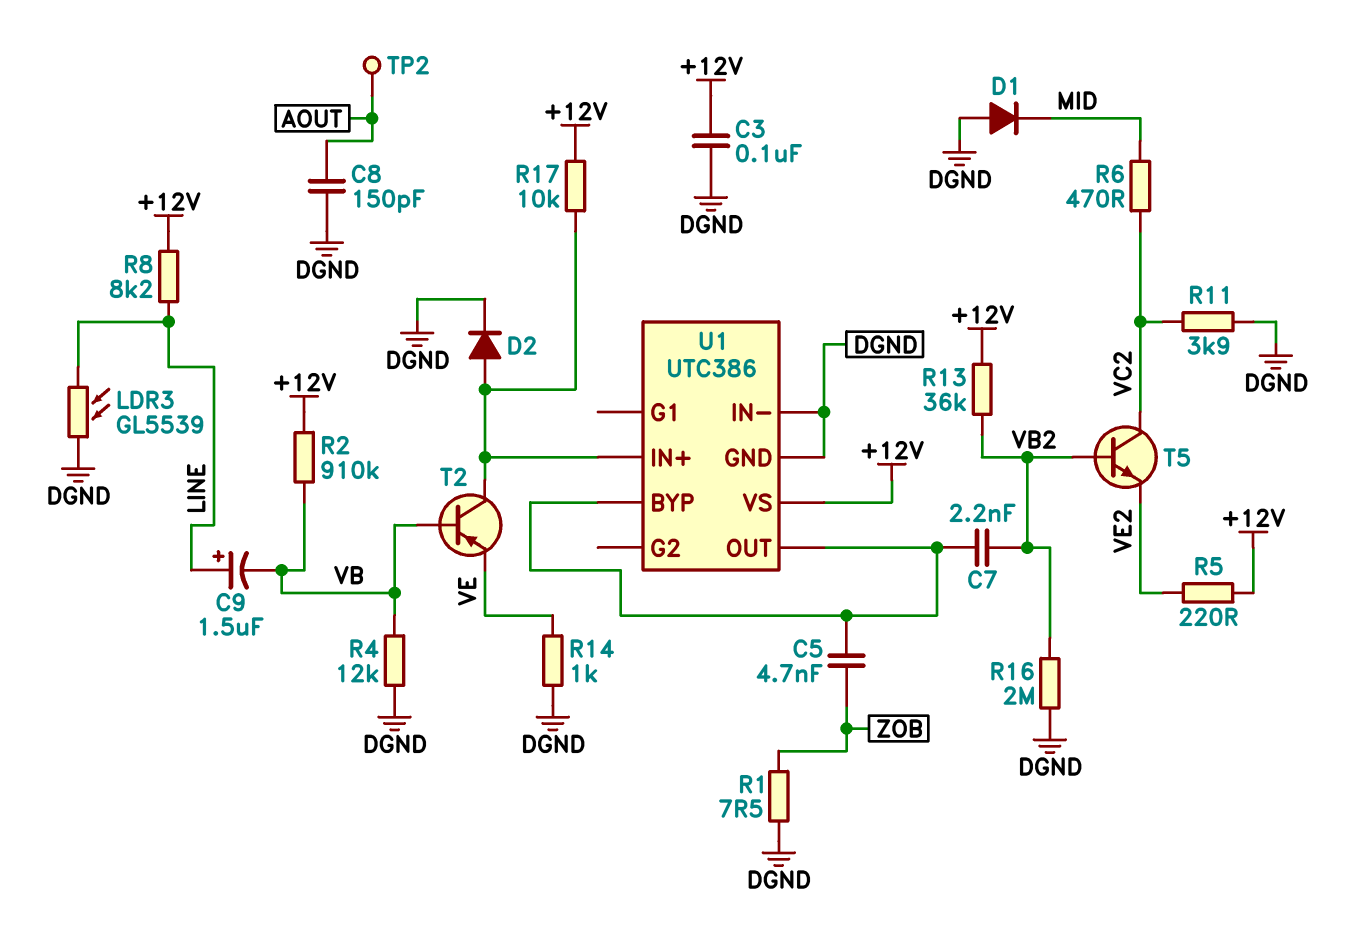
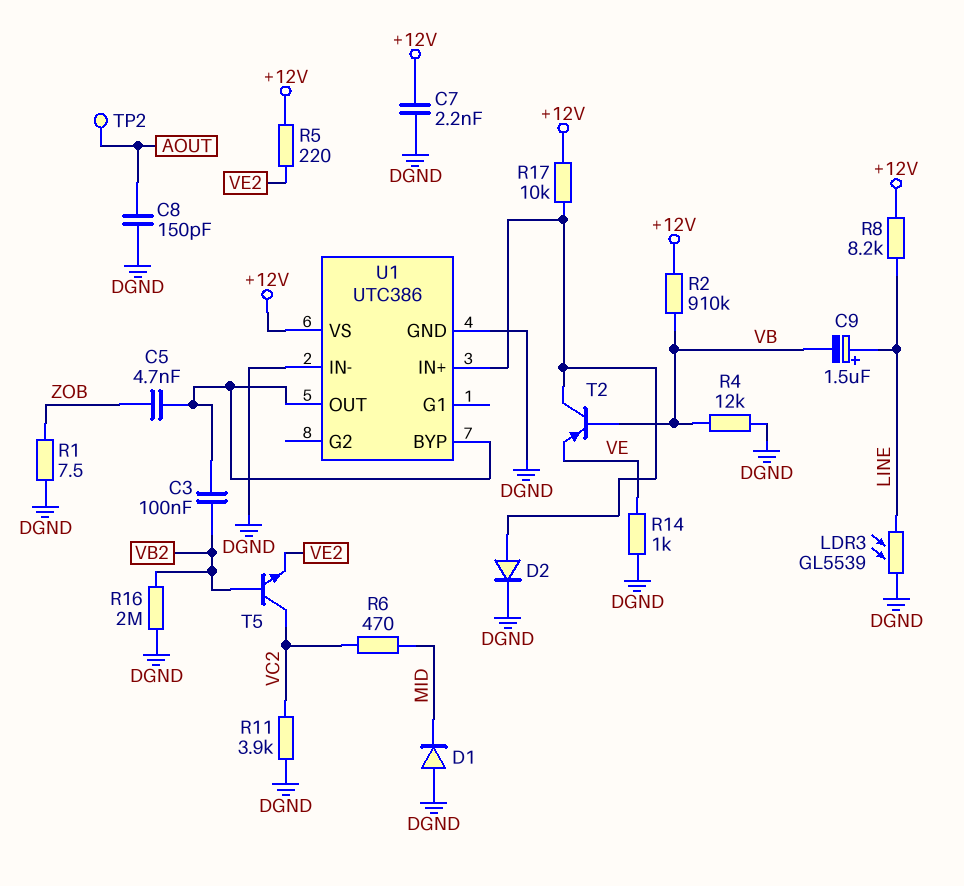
C3: 100nF (+12V, DGND) -> 100nF (U1/BYP, VB2)
C7: 2.2nF (U1/BYP, VB2) -> 2.2nF (+12V, DGND)
R13: 36k (+12V, VB2) -> none

